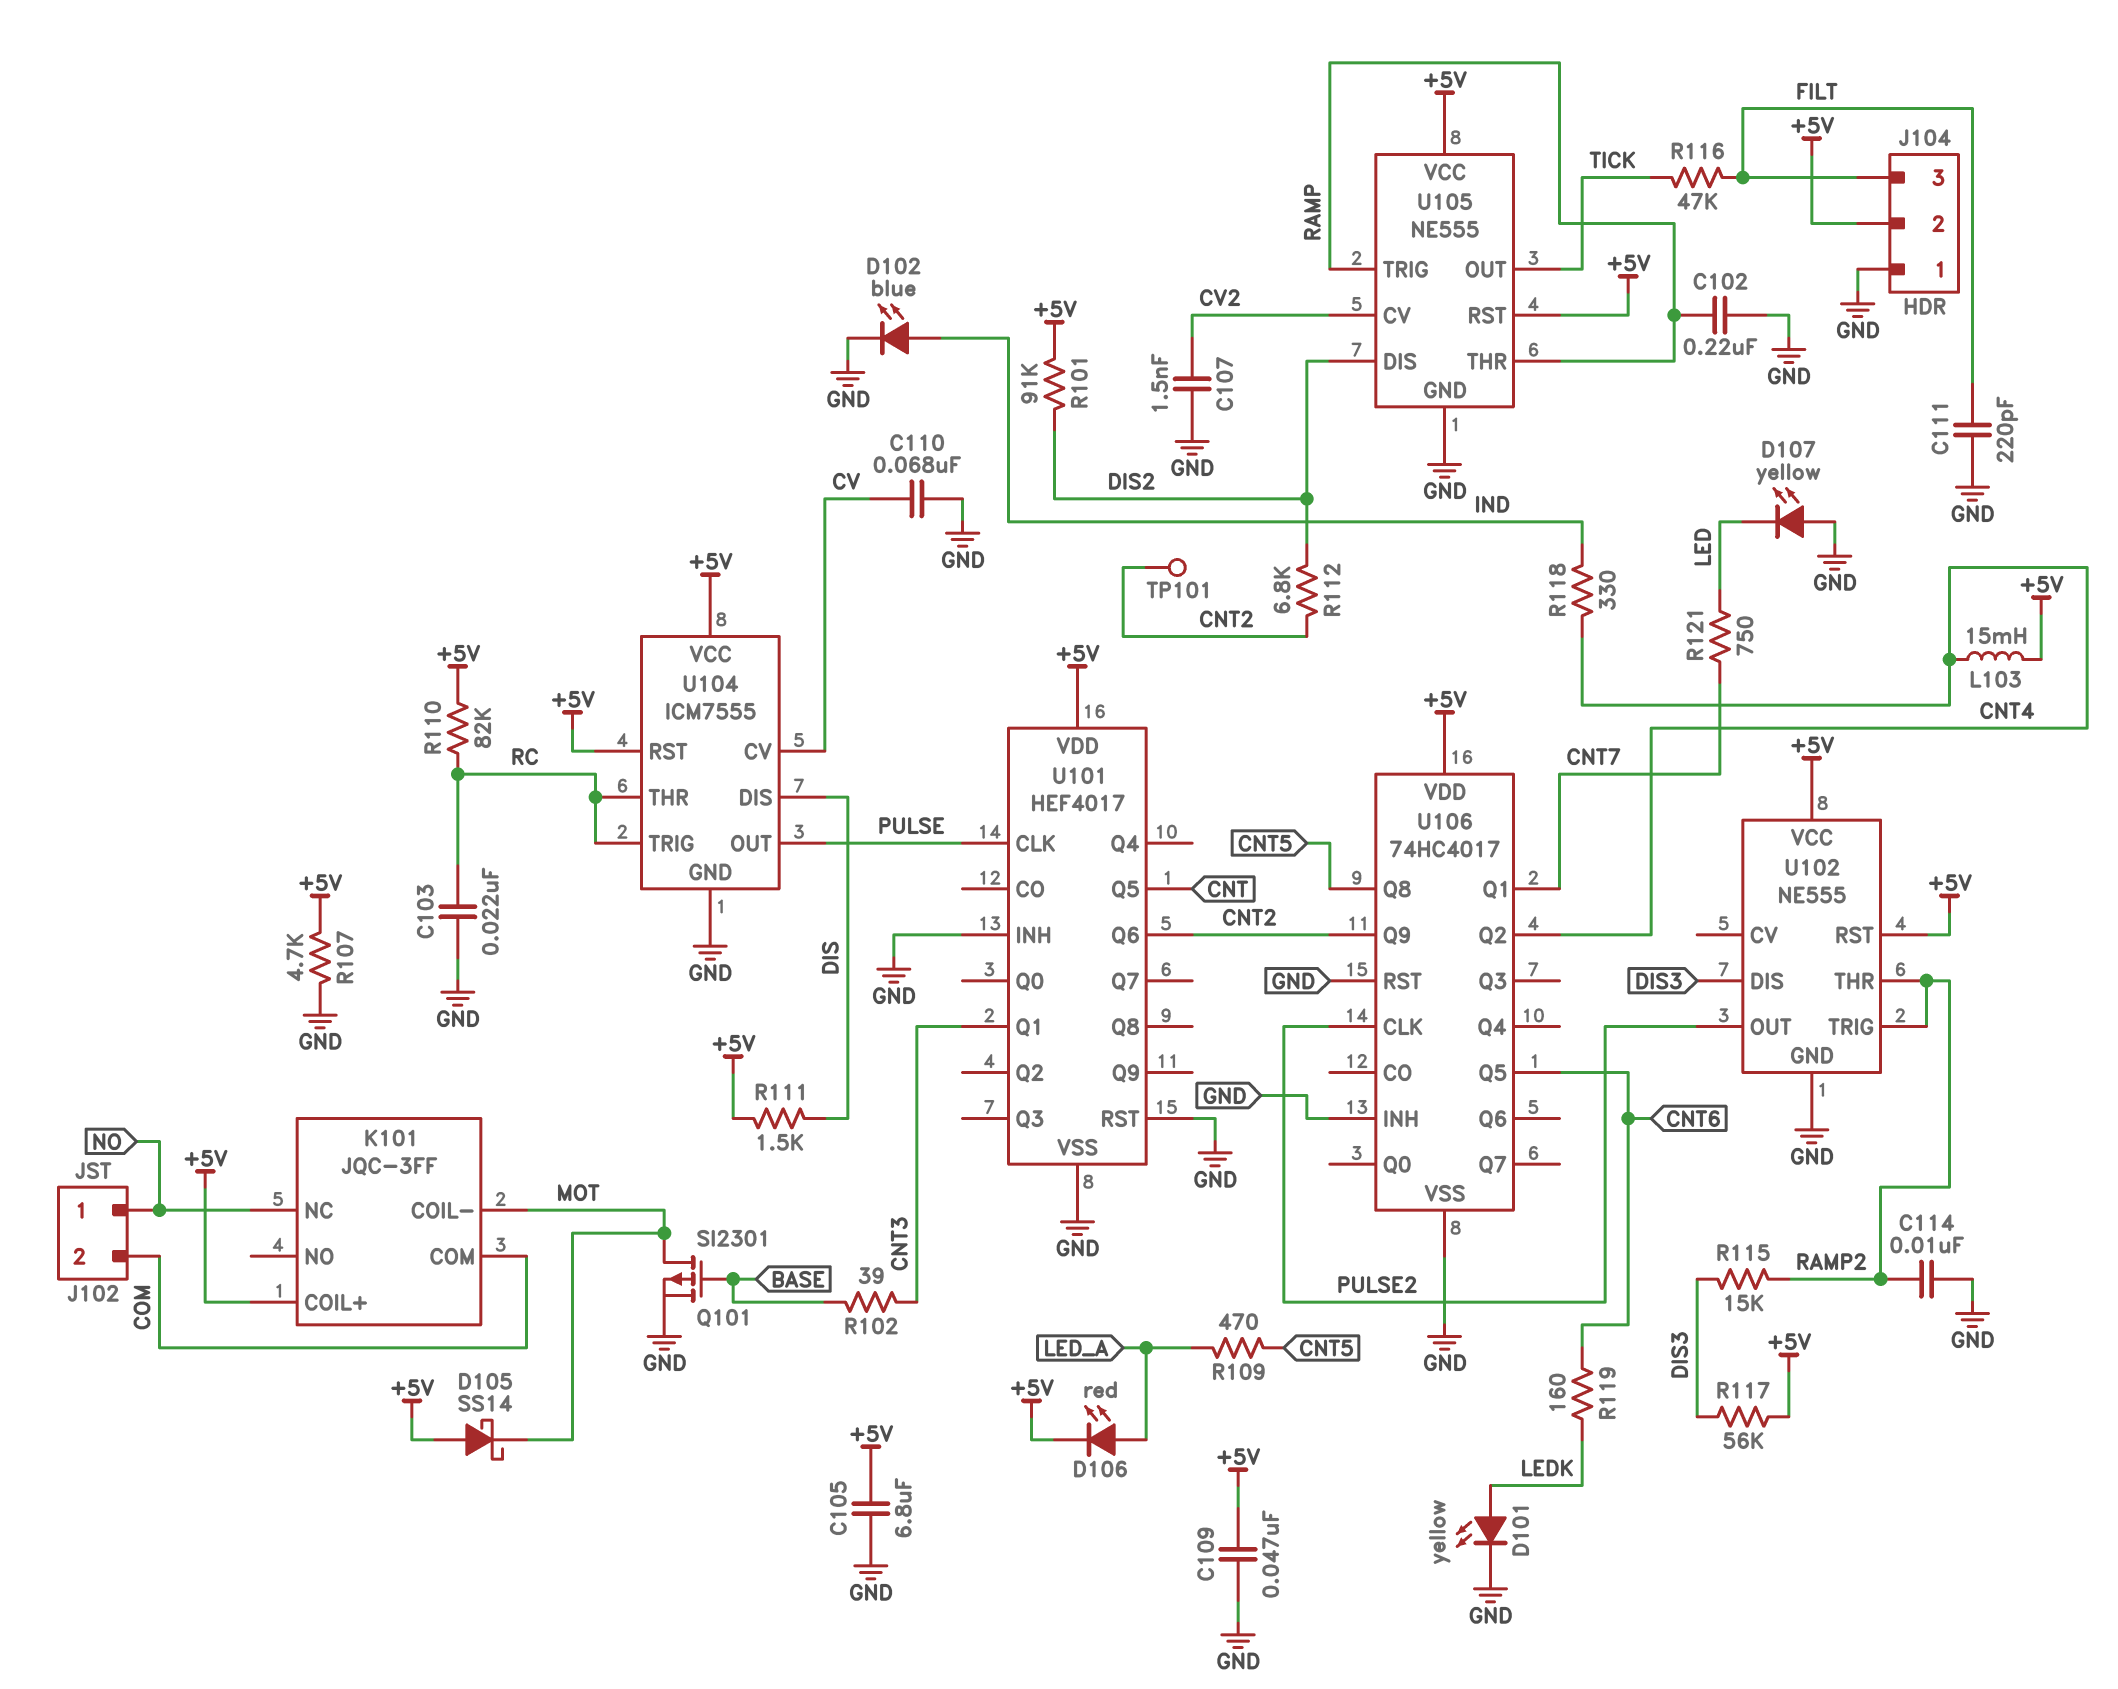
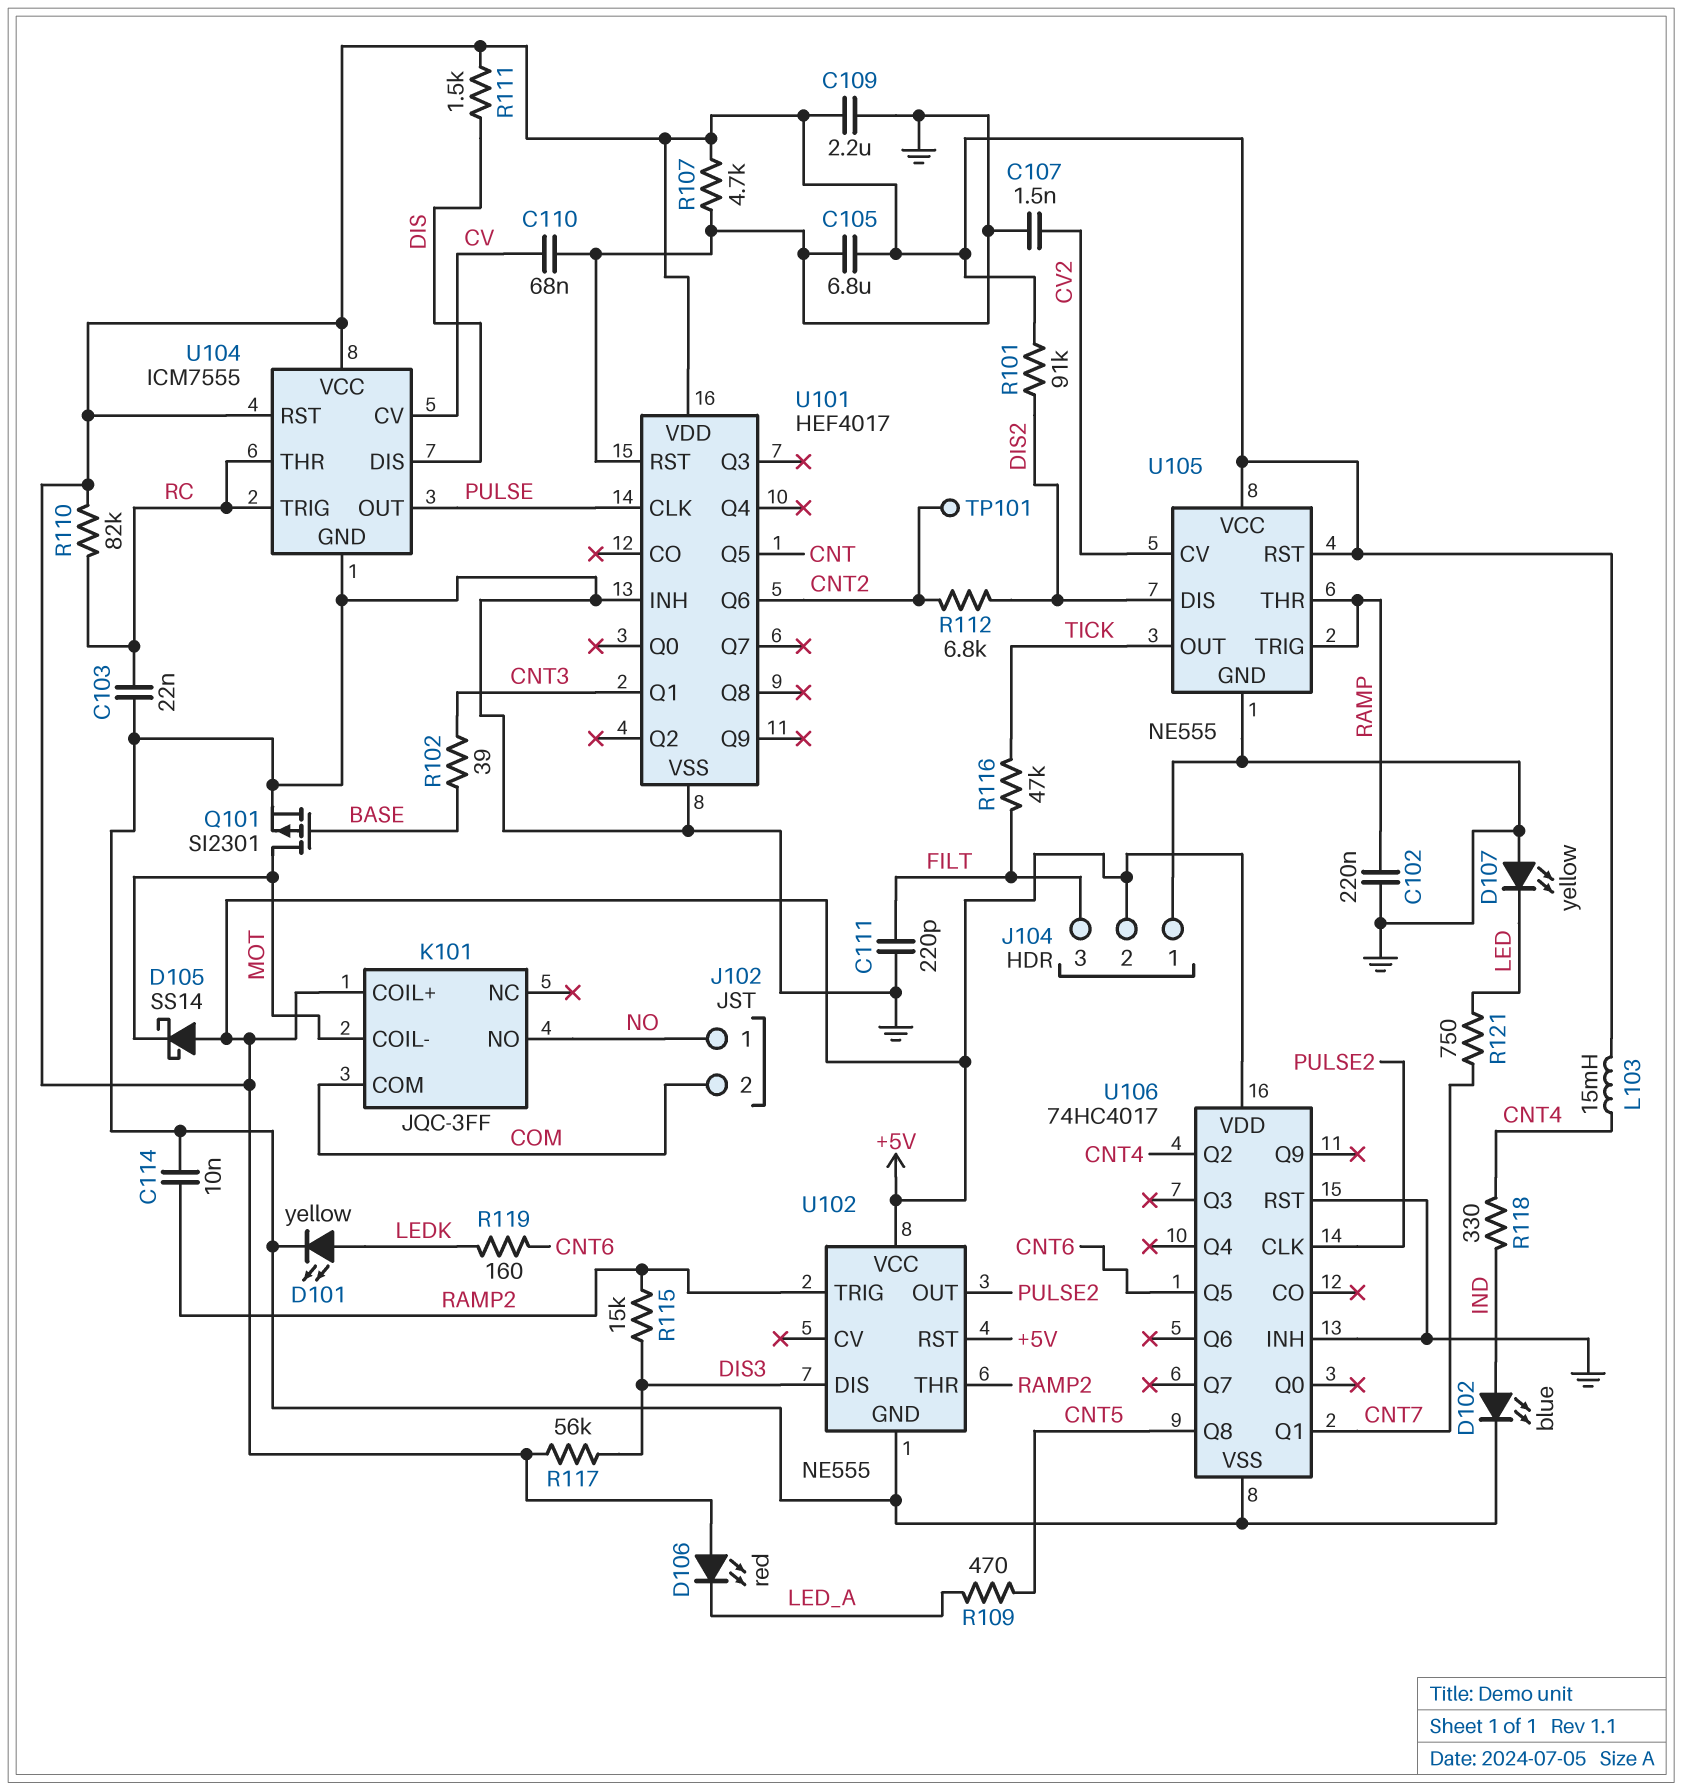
C109: 47nF (+5V, GND) -> 2.2uF (+5V, GND)
D106: LED red (A LED_A, K +5V) -> LED red (A +5V, K LED_A)
K101 pin NC: NO -> none
K101 pin NO: none -> NO
U106 pin Q9: CNT2 -> none

